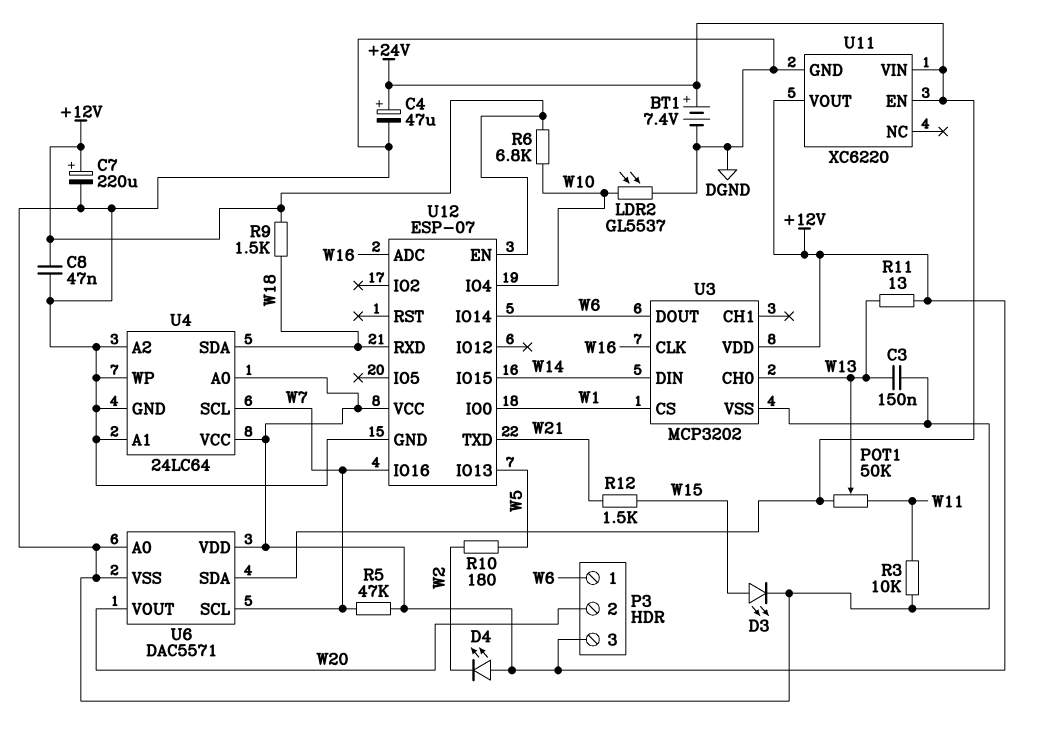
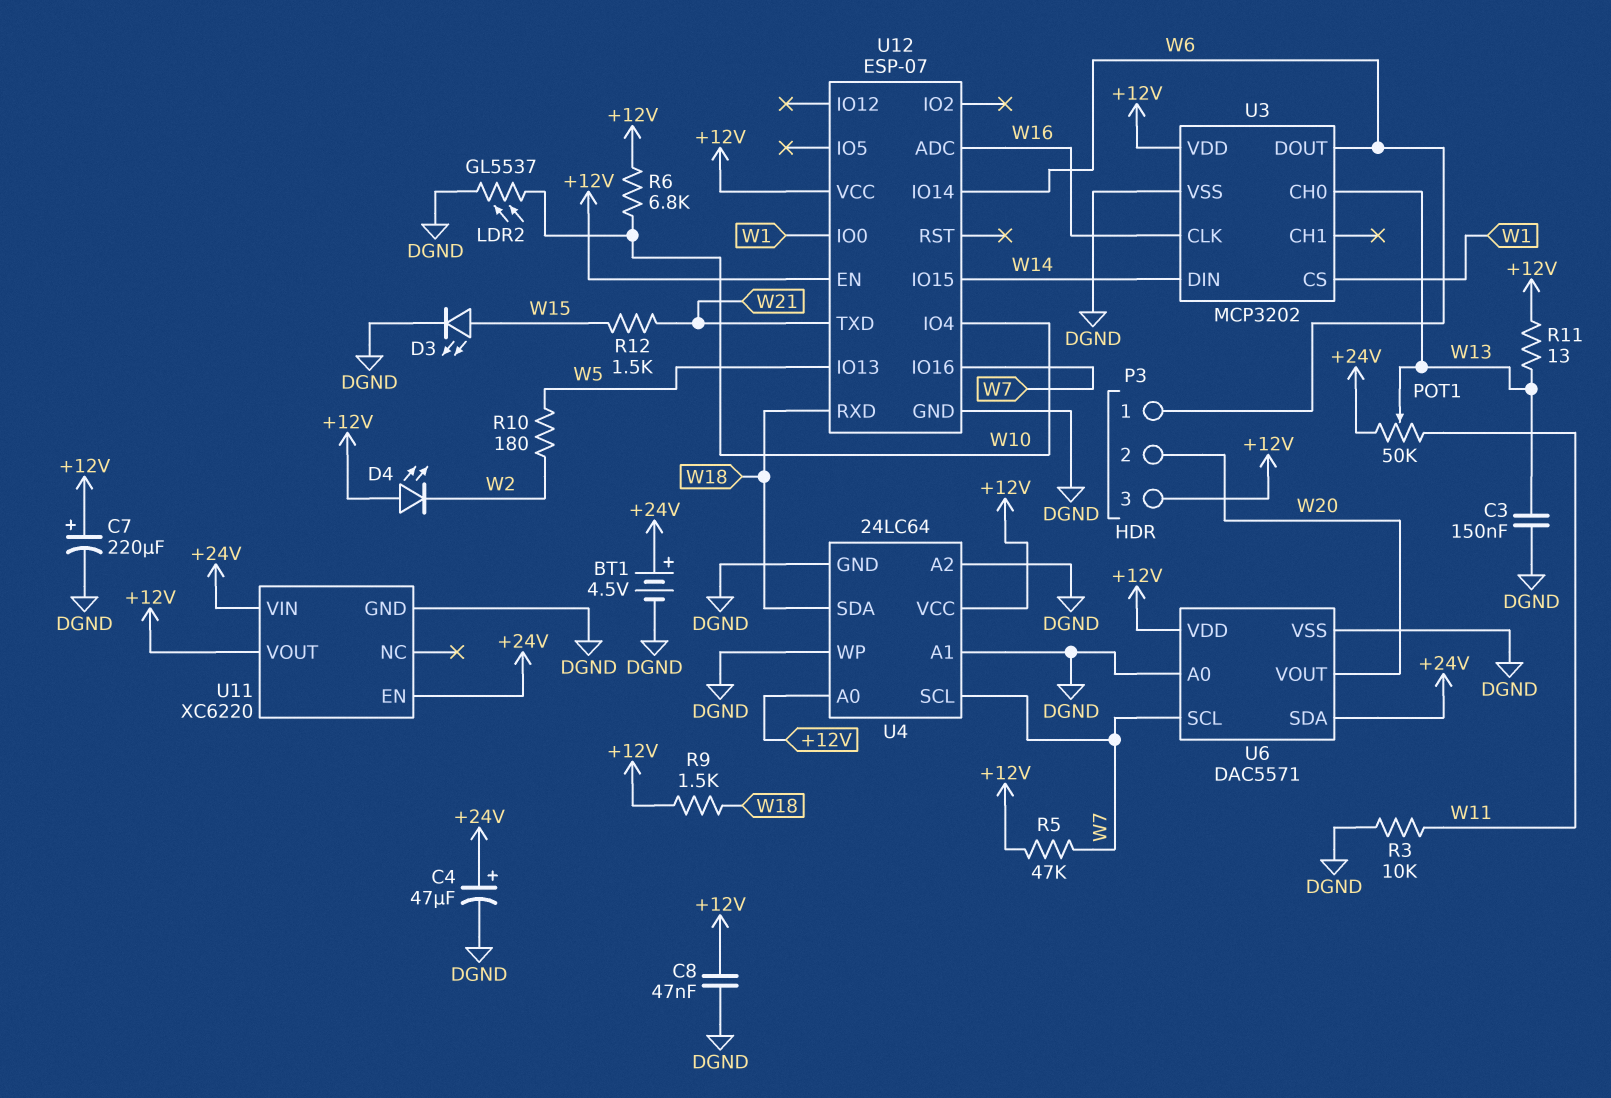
BT1: 7.4V (plus +24V, minus DGND) -> 4.5V (plus +24V, minus DGND)

